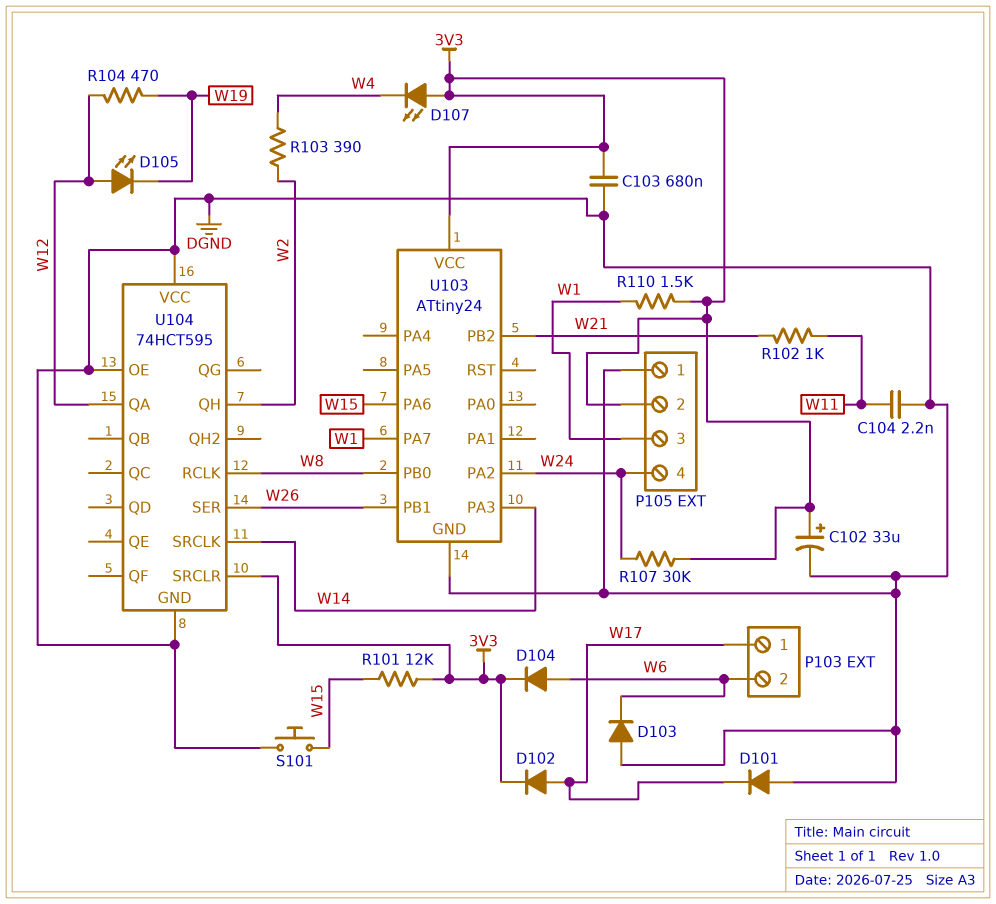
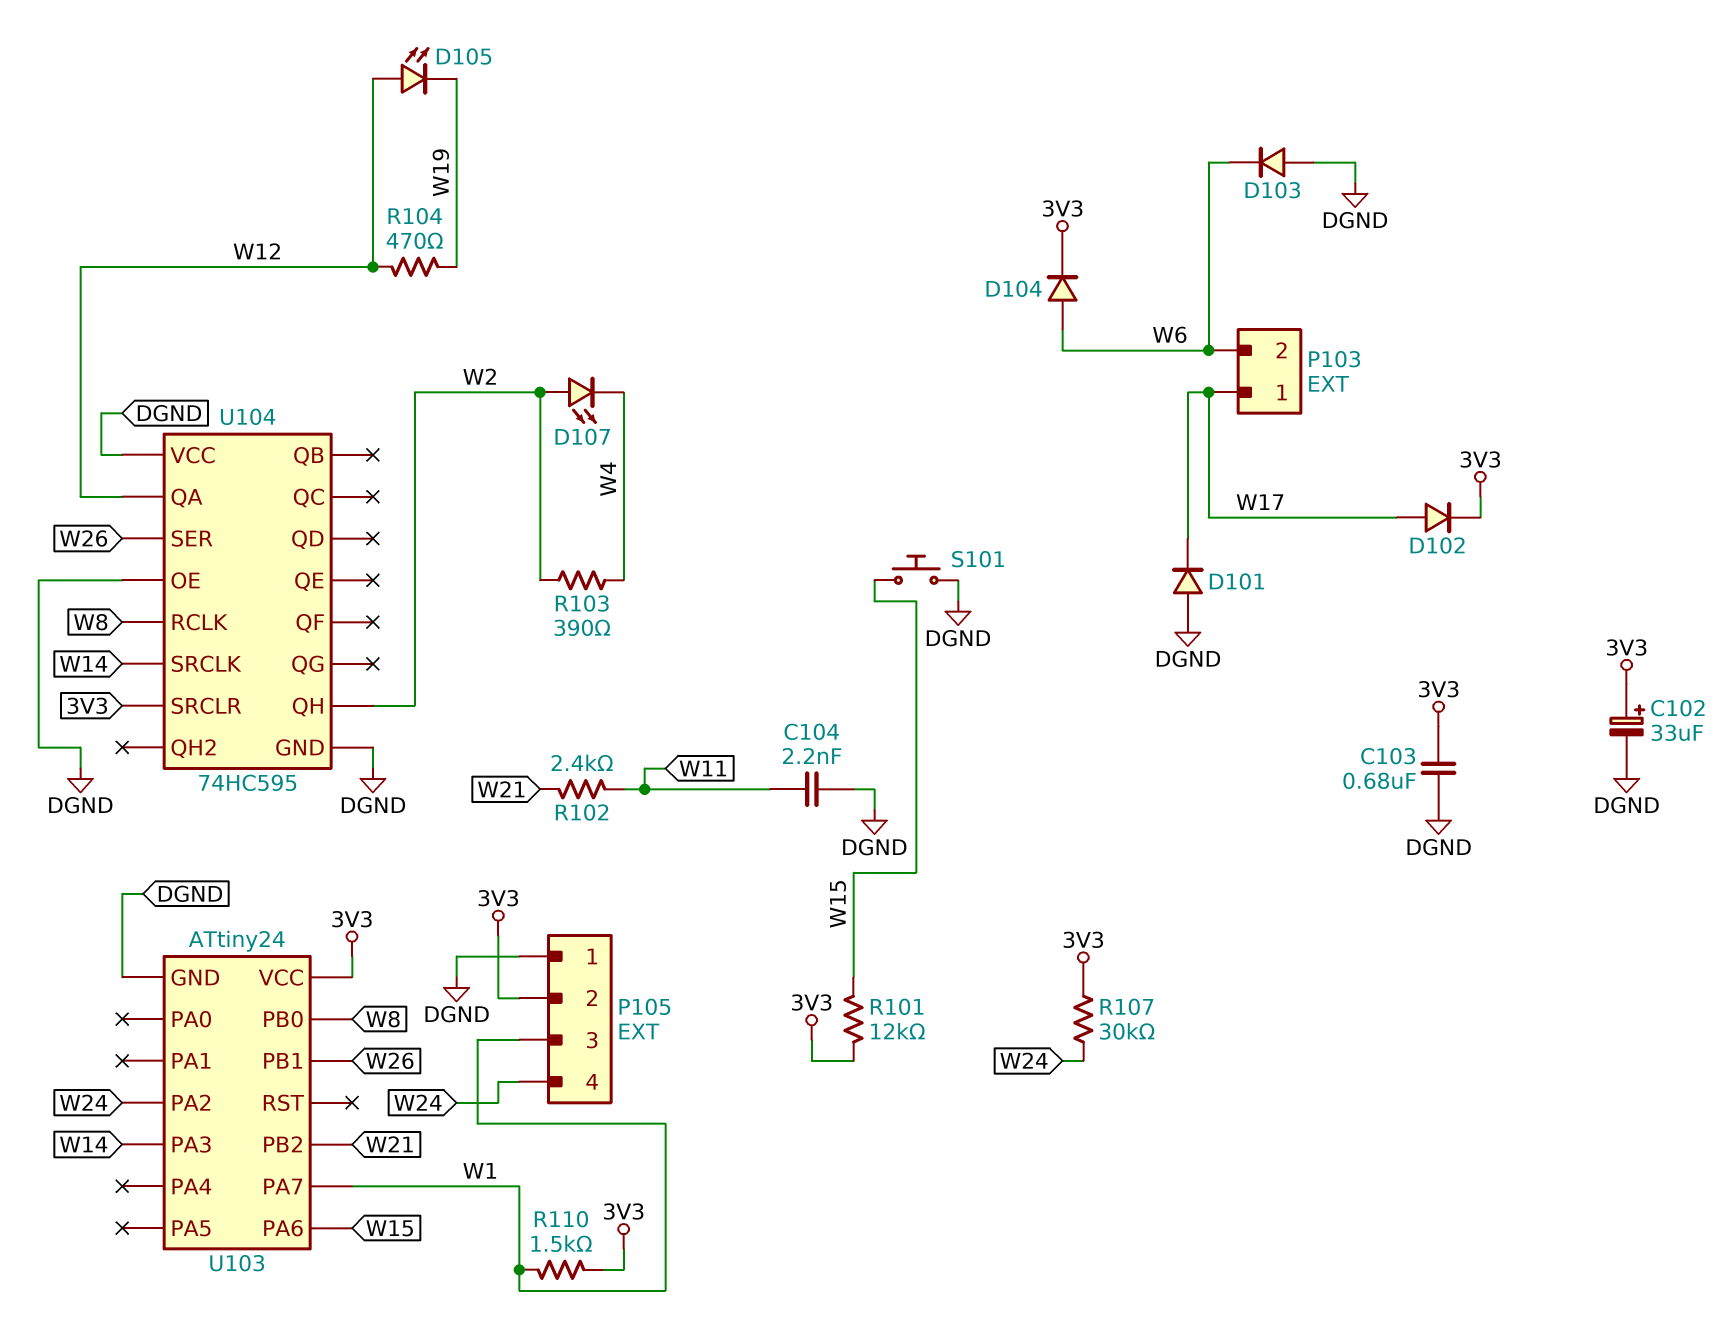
D107: LED (A 3V3, K W4) -> LED (A W2, K W4)
R102: 1k (W11, W21) -> 2.4k (W11, W21)
U104: 74HCT595 -> 74HC595

